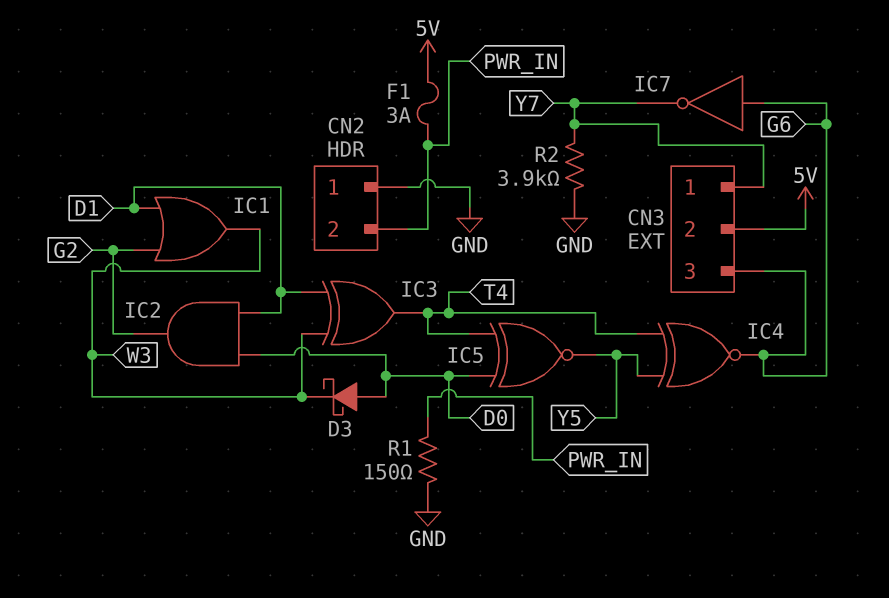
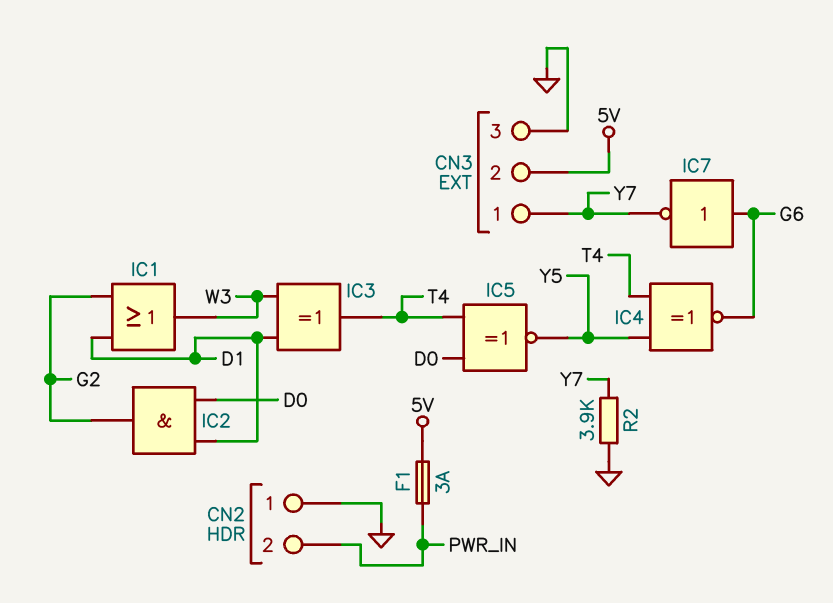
CN3 pin 3: G6 -> GND
D3: schottky (A D0, K W3) -> none
R1: 150 (GND, PWR_IN) -> none

